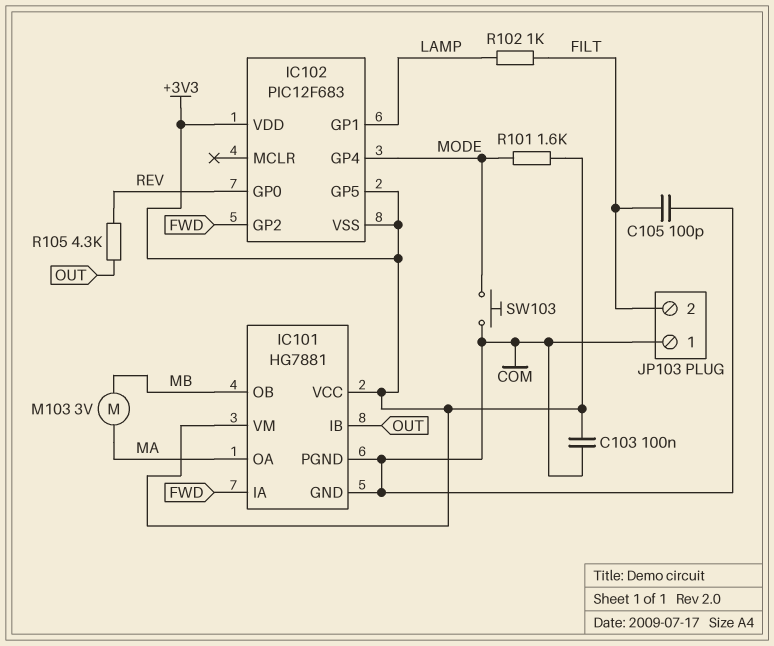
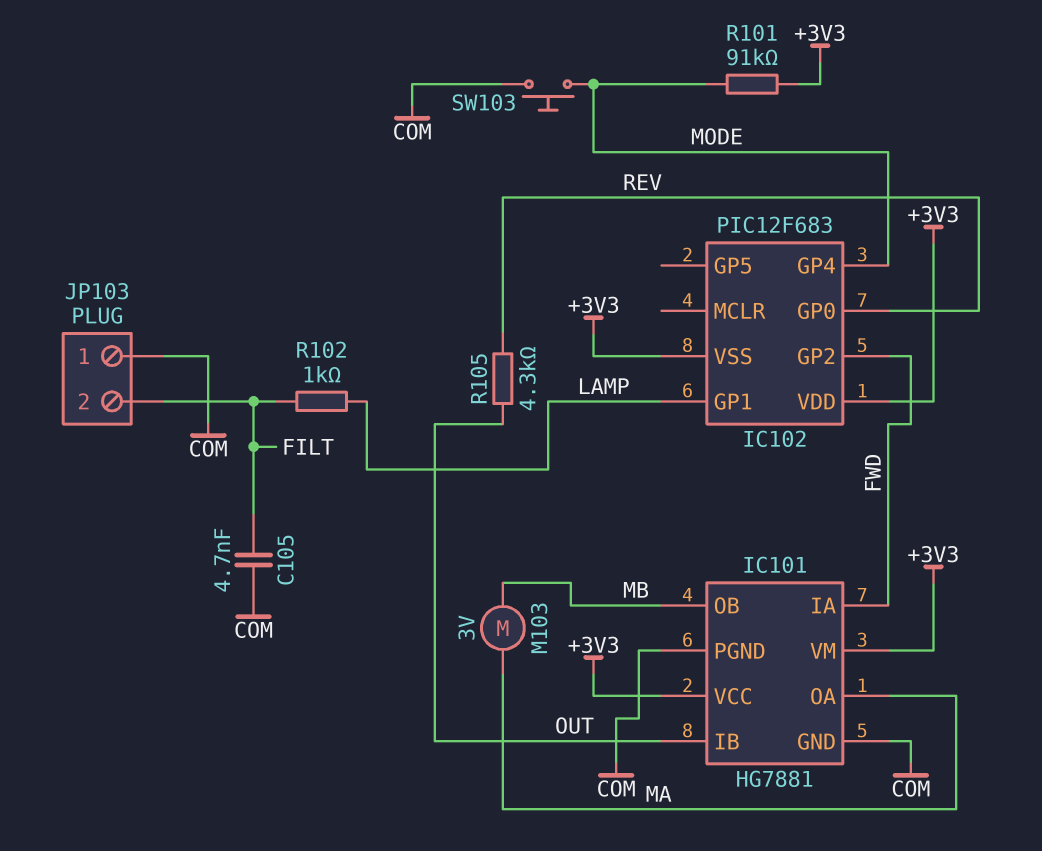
C103: 100nF (+3V3, COM) -> none
C105: 100pF (COM, FILT) -> 4.7nF (COM, FILT)
IC102 pin GP5: +3V3 -> none
R101: 1.6k (+3V3, MODE) -> 91k (+3V3, MODE)

